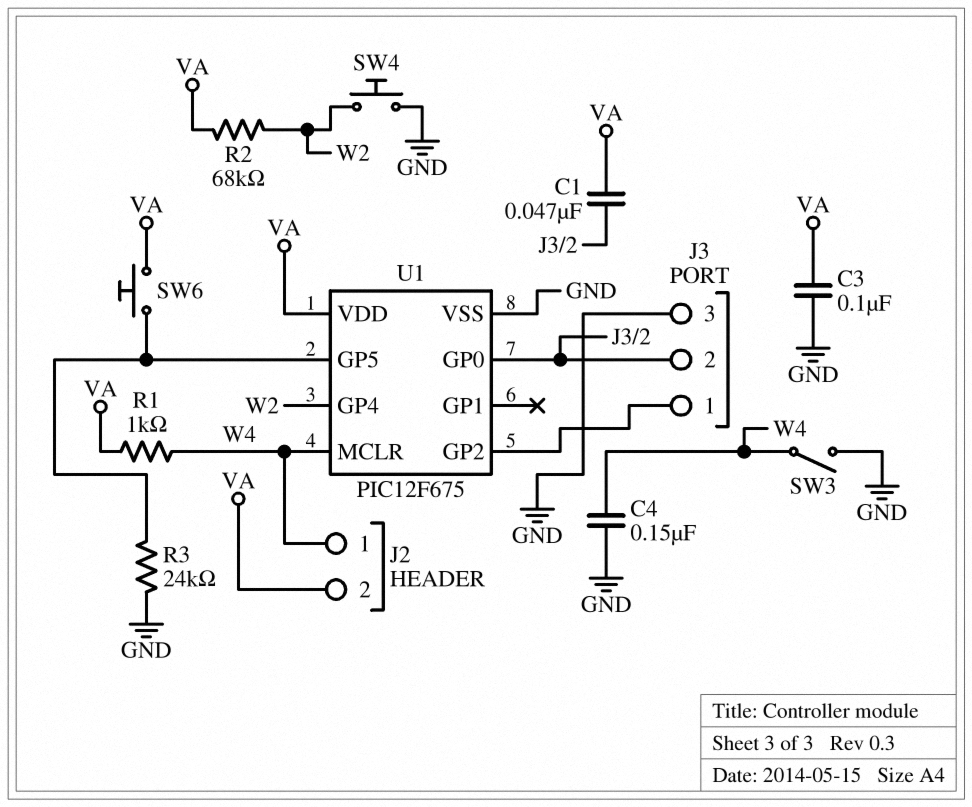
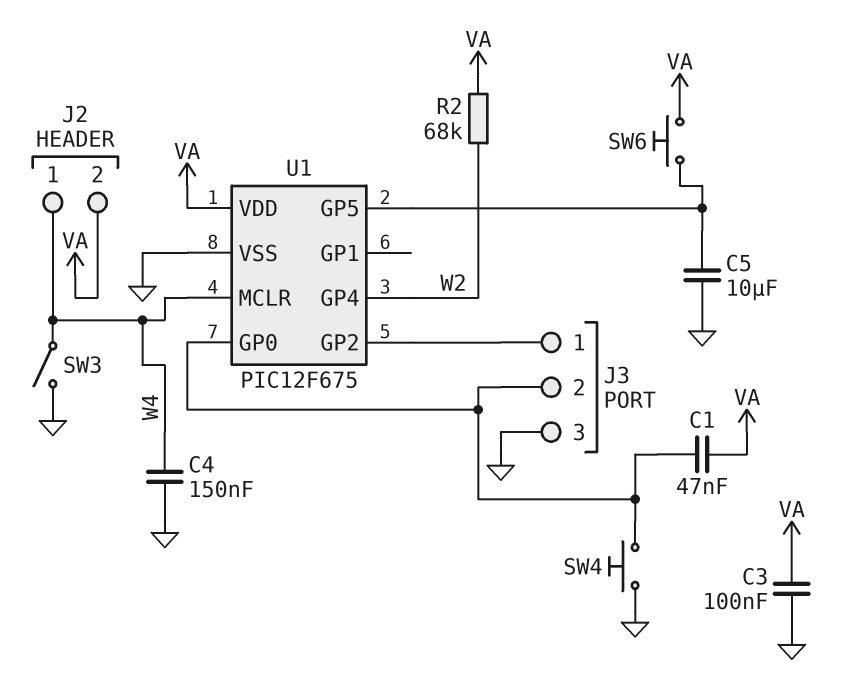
C5: none -> 10uF (GND, U1/GP5)
R1: 1k (VA, W4) -> none
R3: 24k (GND, U1/GP5) -> none
SW4: button (GND, W2) -> button (GND, J3/2)

